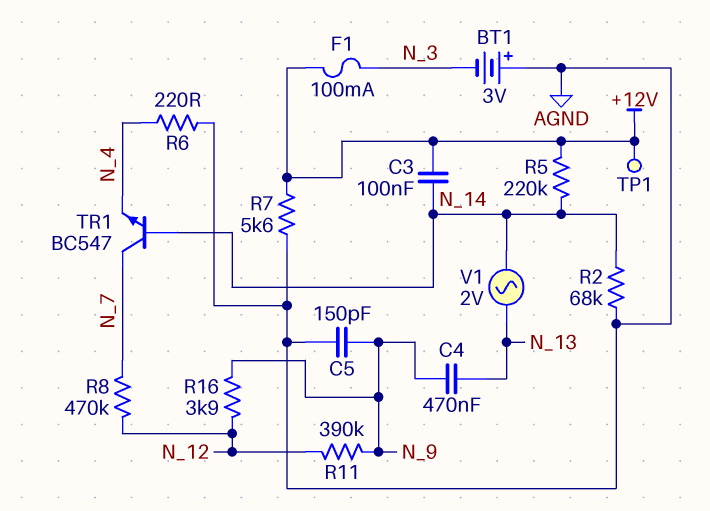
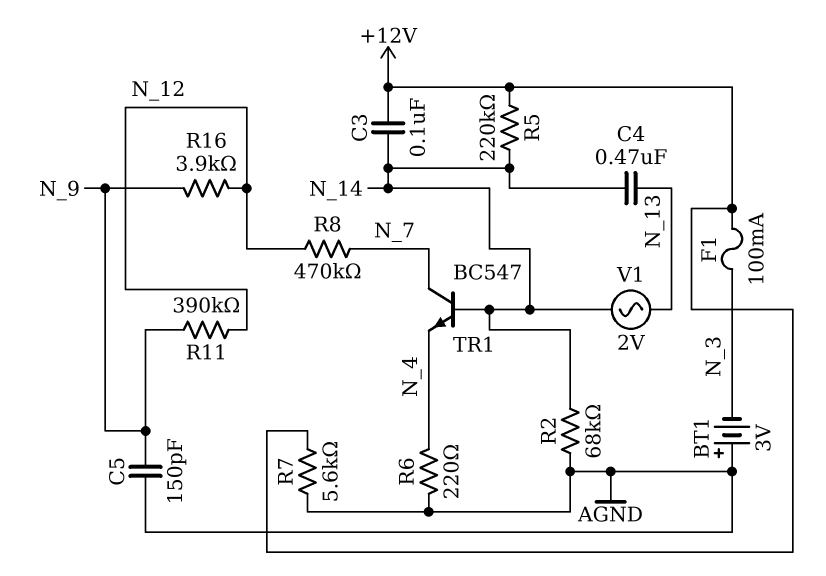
C4: 470nF (N_9, N_13) -> 470nF (N_13, N_14)
TP1: test point (+12V) -> none

